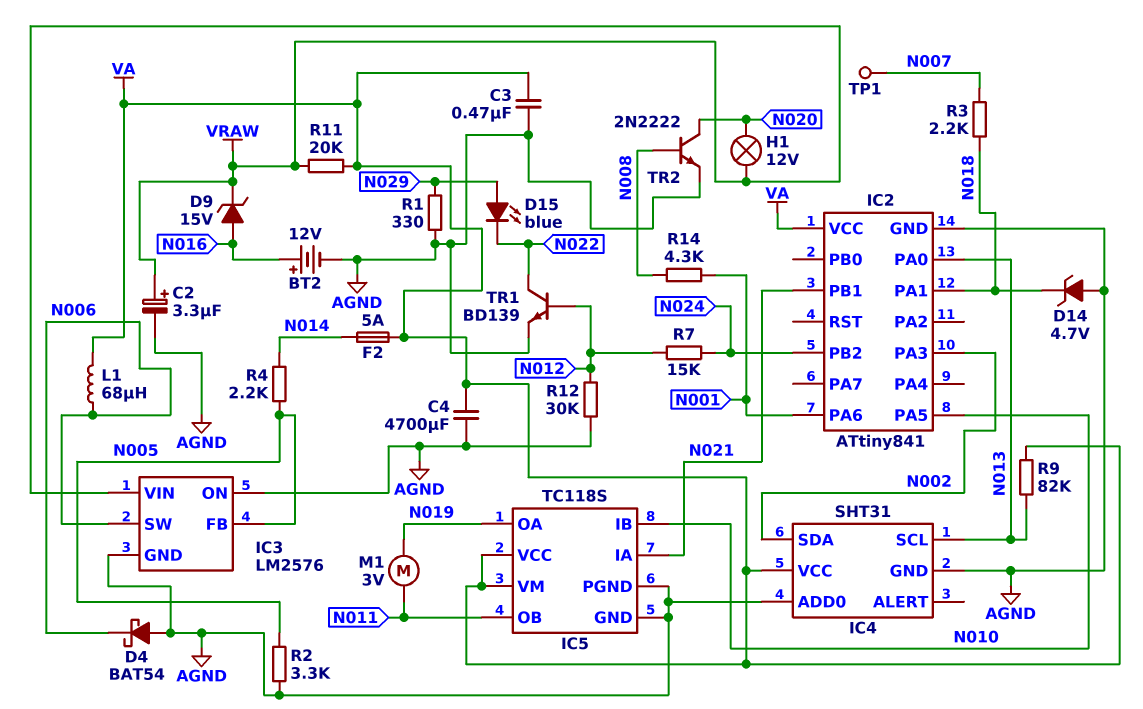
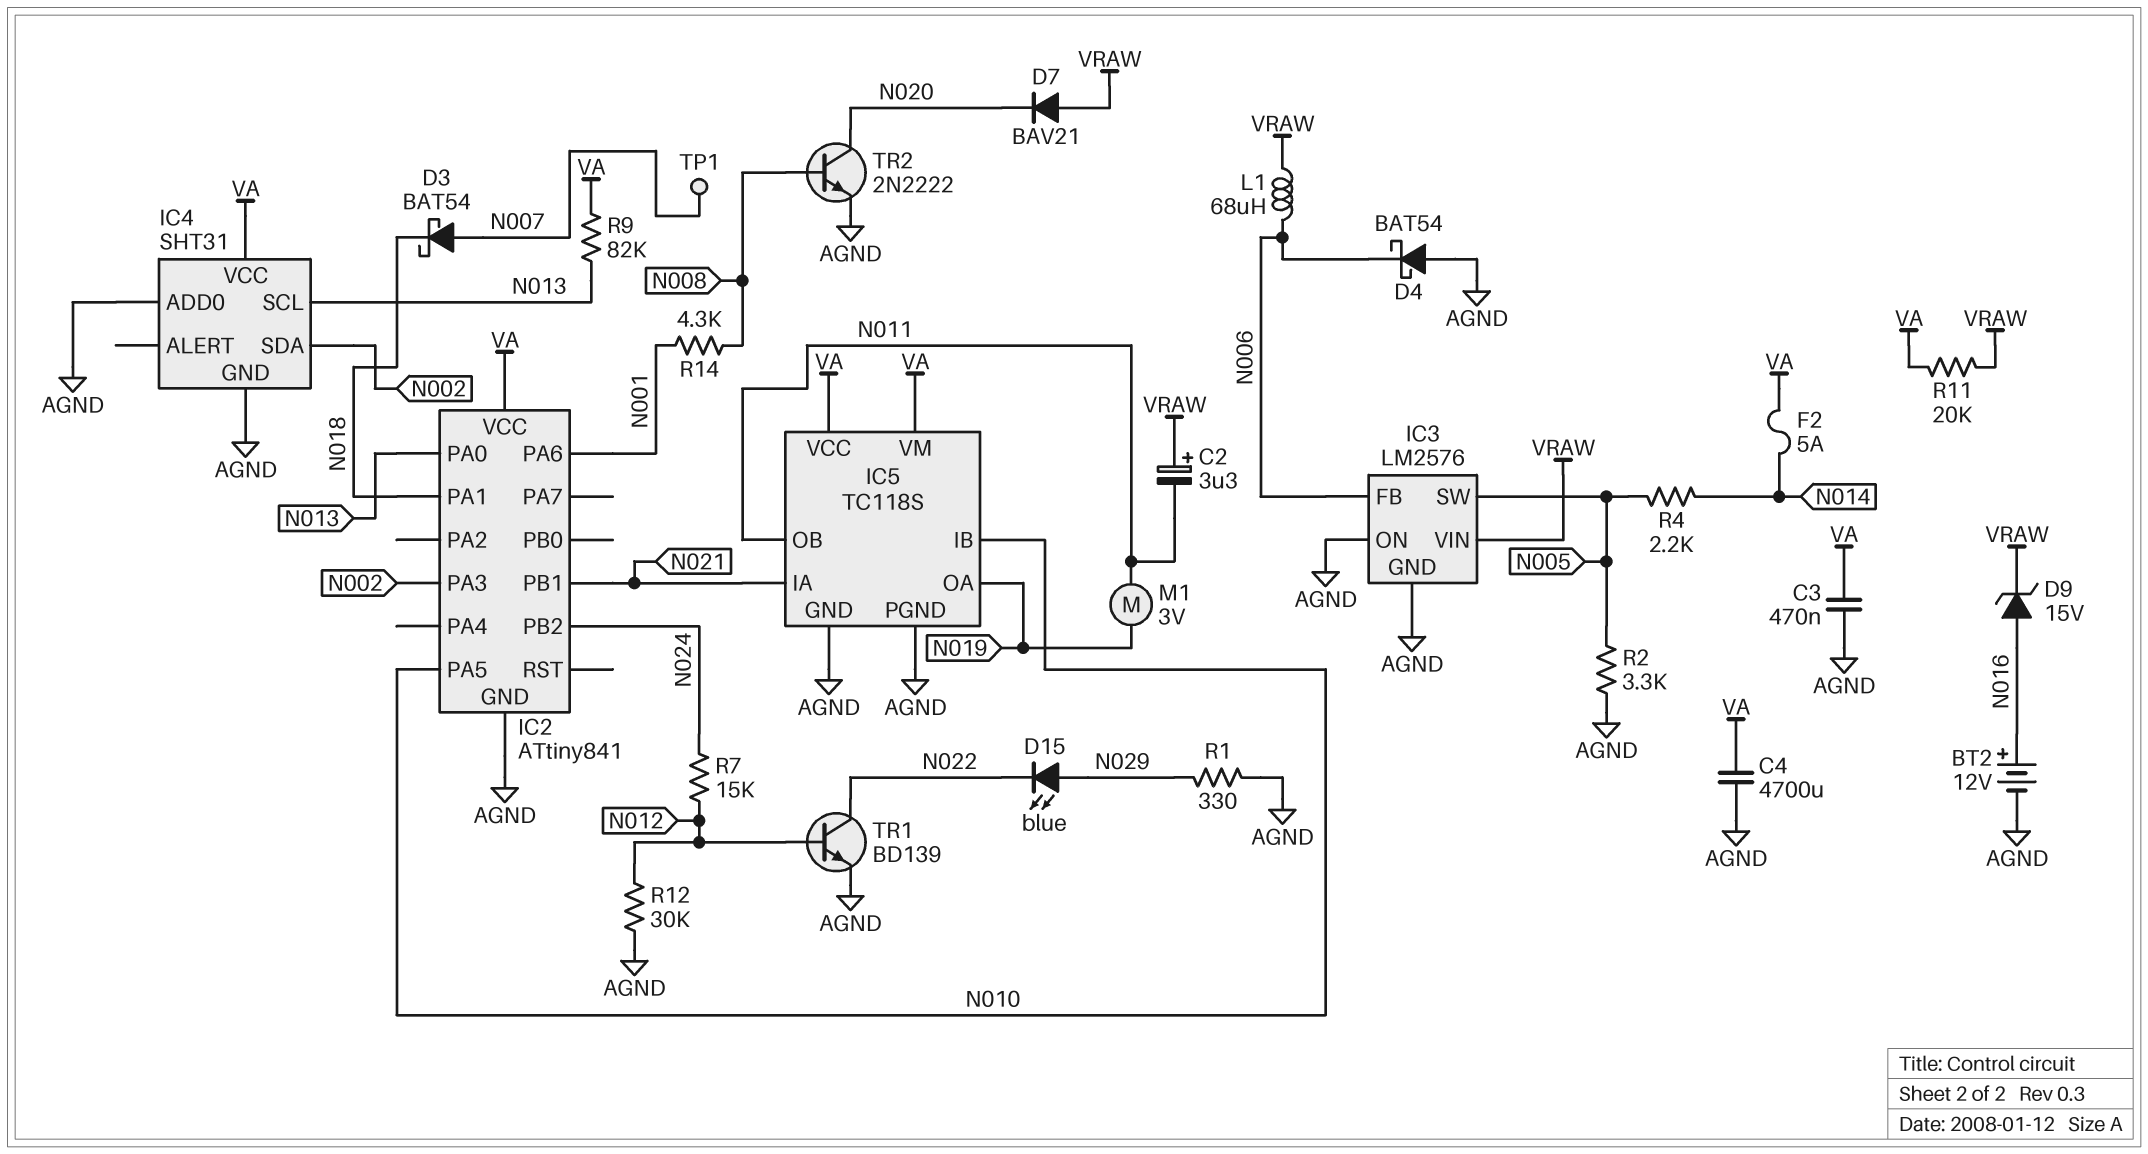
C2: 3.3uF (plus VRAW, minus AGND) -> 3.3uF (plus VRAW, minus N011)
D3: none -> schottky BAT54 (A N007, K N018)
D7: none -> diode BAV21 (A VRAW, K N020)
D14: zener 4.7V (A AGND, K N018) -> none
H1: lamp 12V (N020, VRAW) -> none
IC3 pin FB: N005 -> N006
IC3 pin SW: N006 -> N005
L1: 68uH (N006, VA) -> 68uH (N006, VRAW)
R3: 2.2k (N007, N018) -> none

